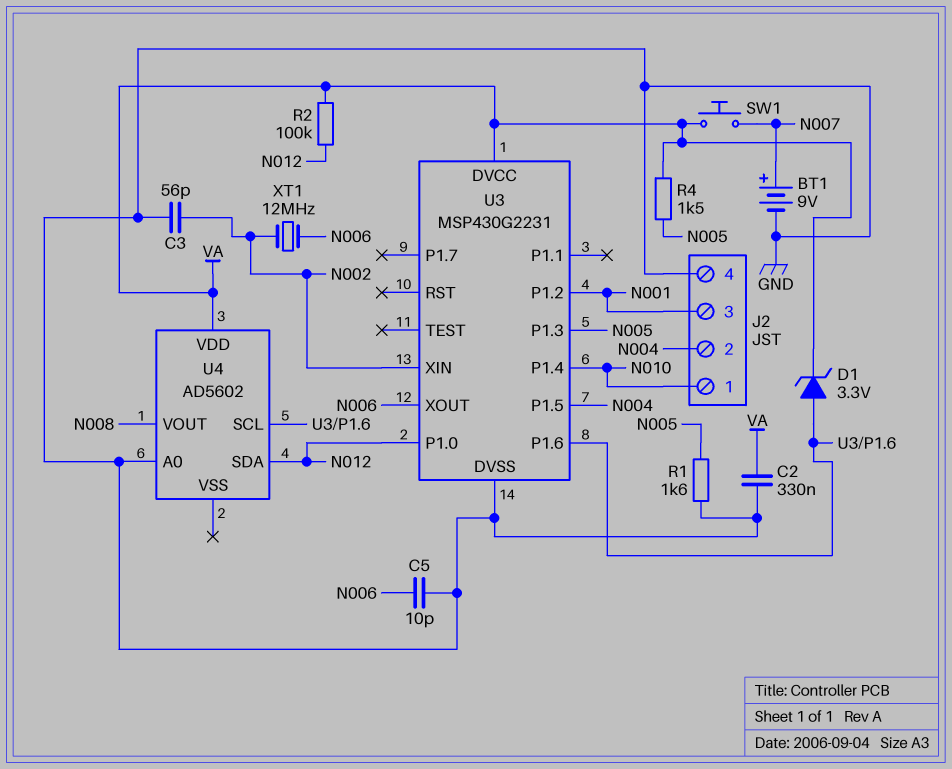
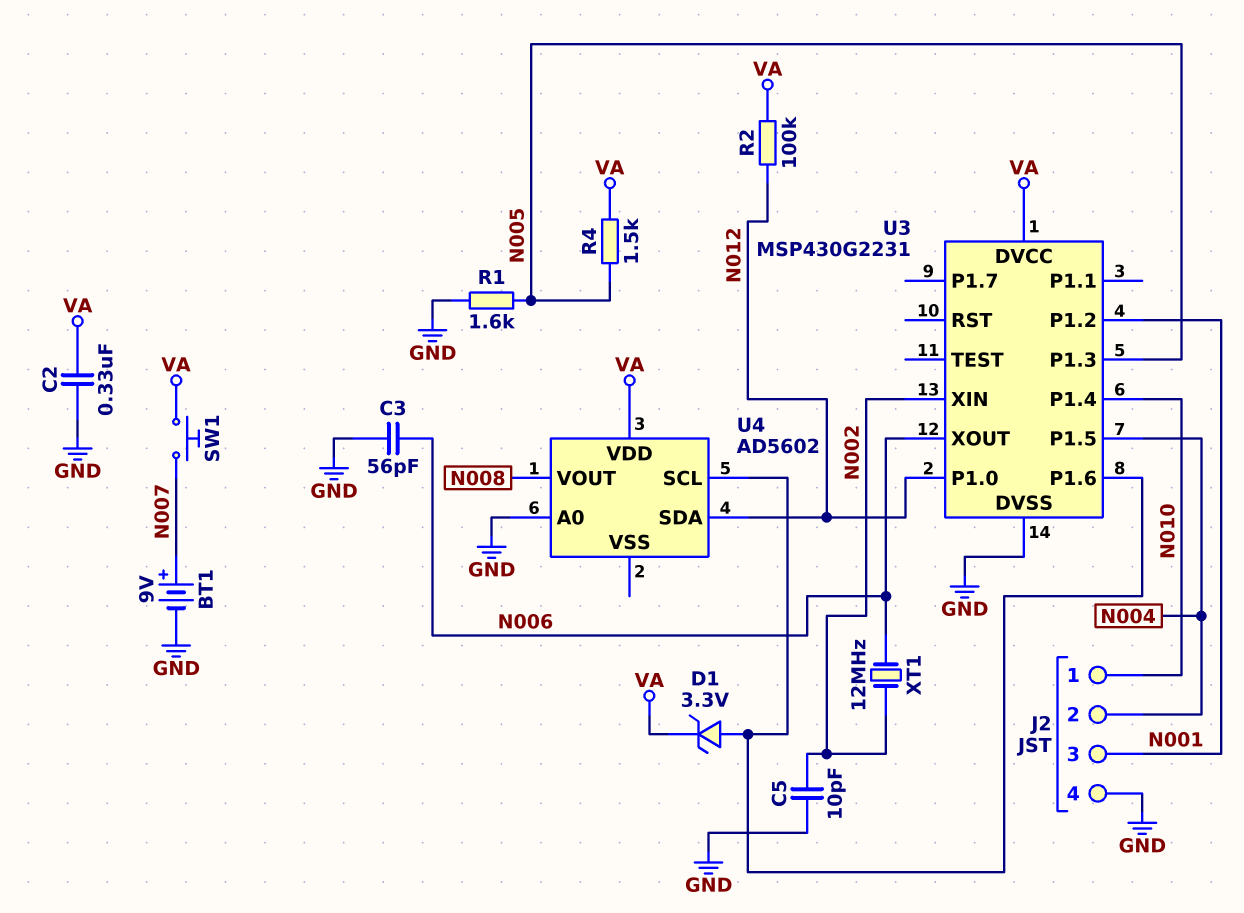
C3: 56pF (GND, N002) -> 56pF (GND, N006)
C5: 10pF (GND, N006) -> 10pF (GND, N002)

